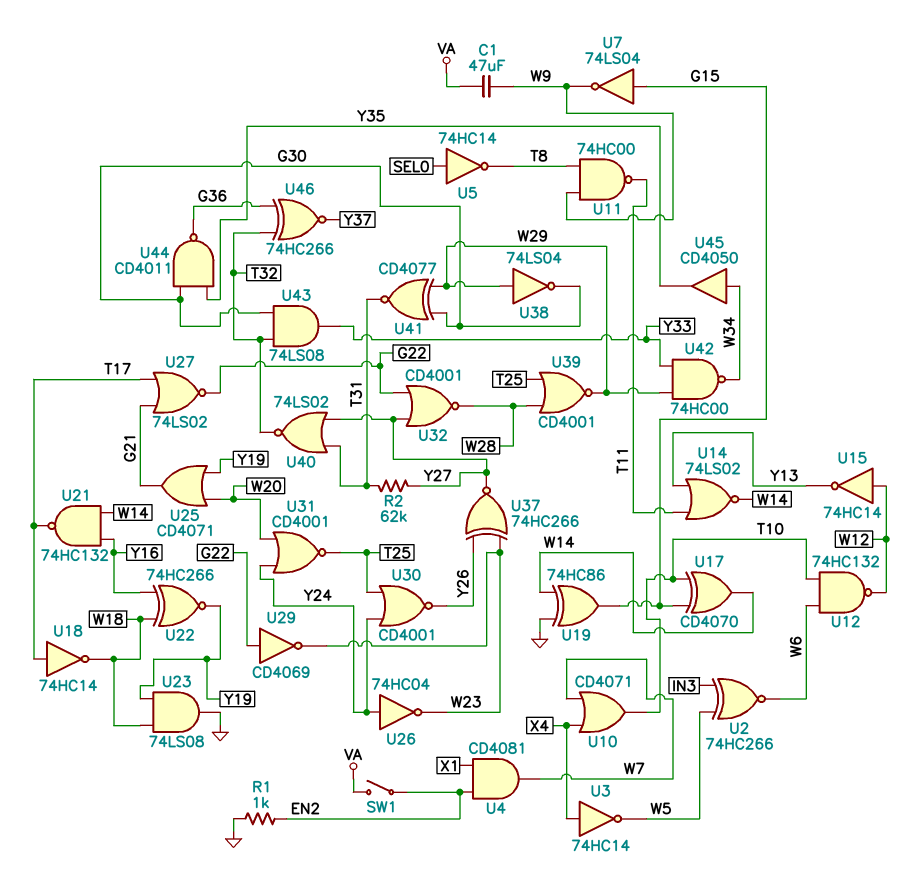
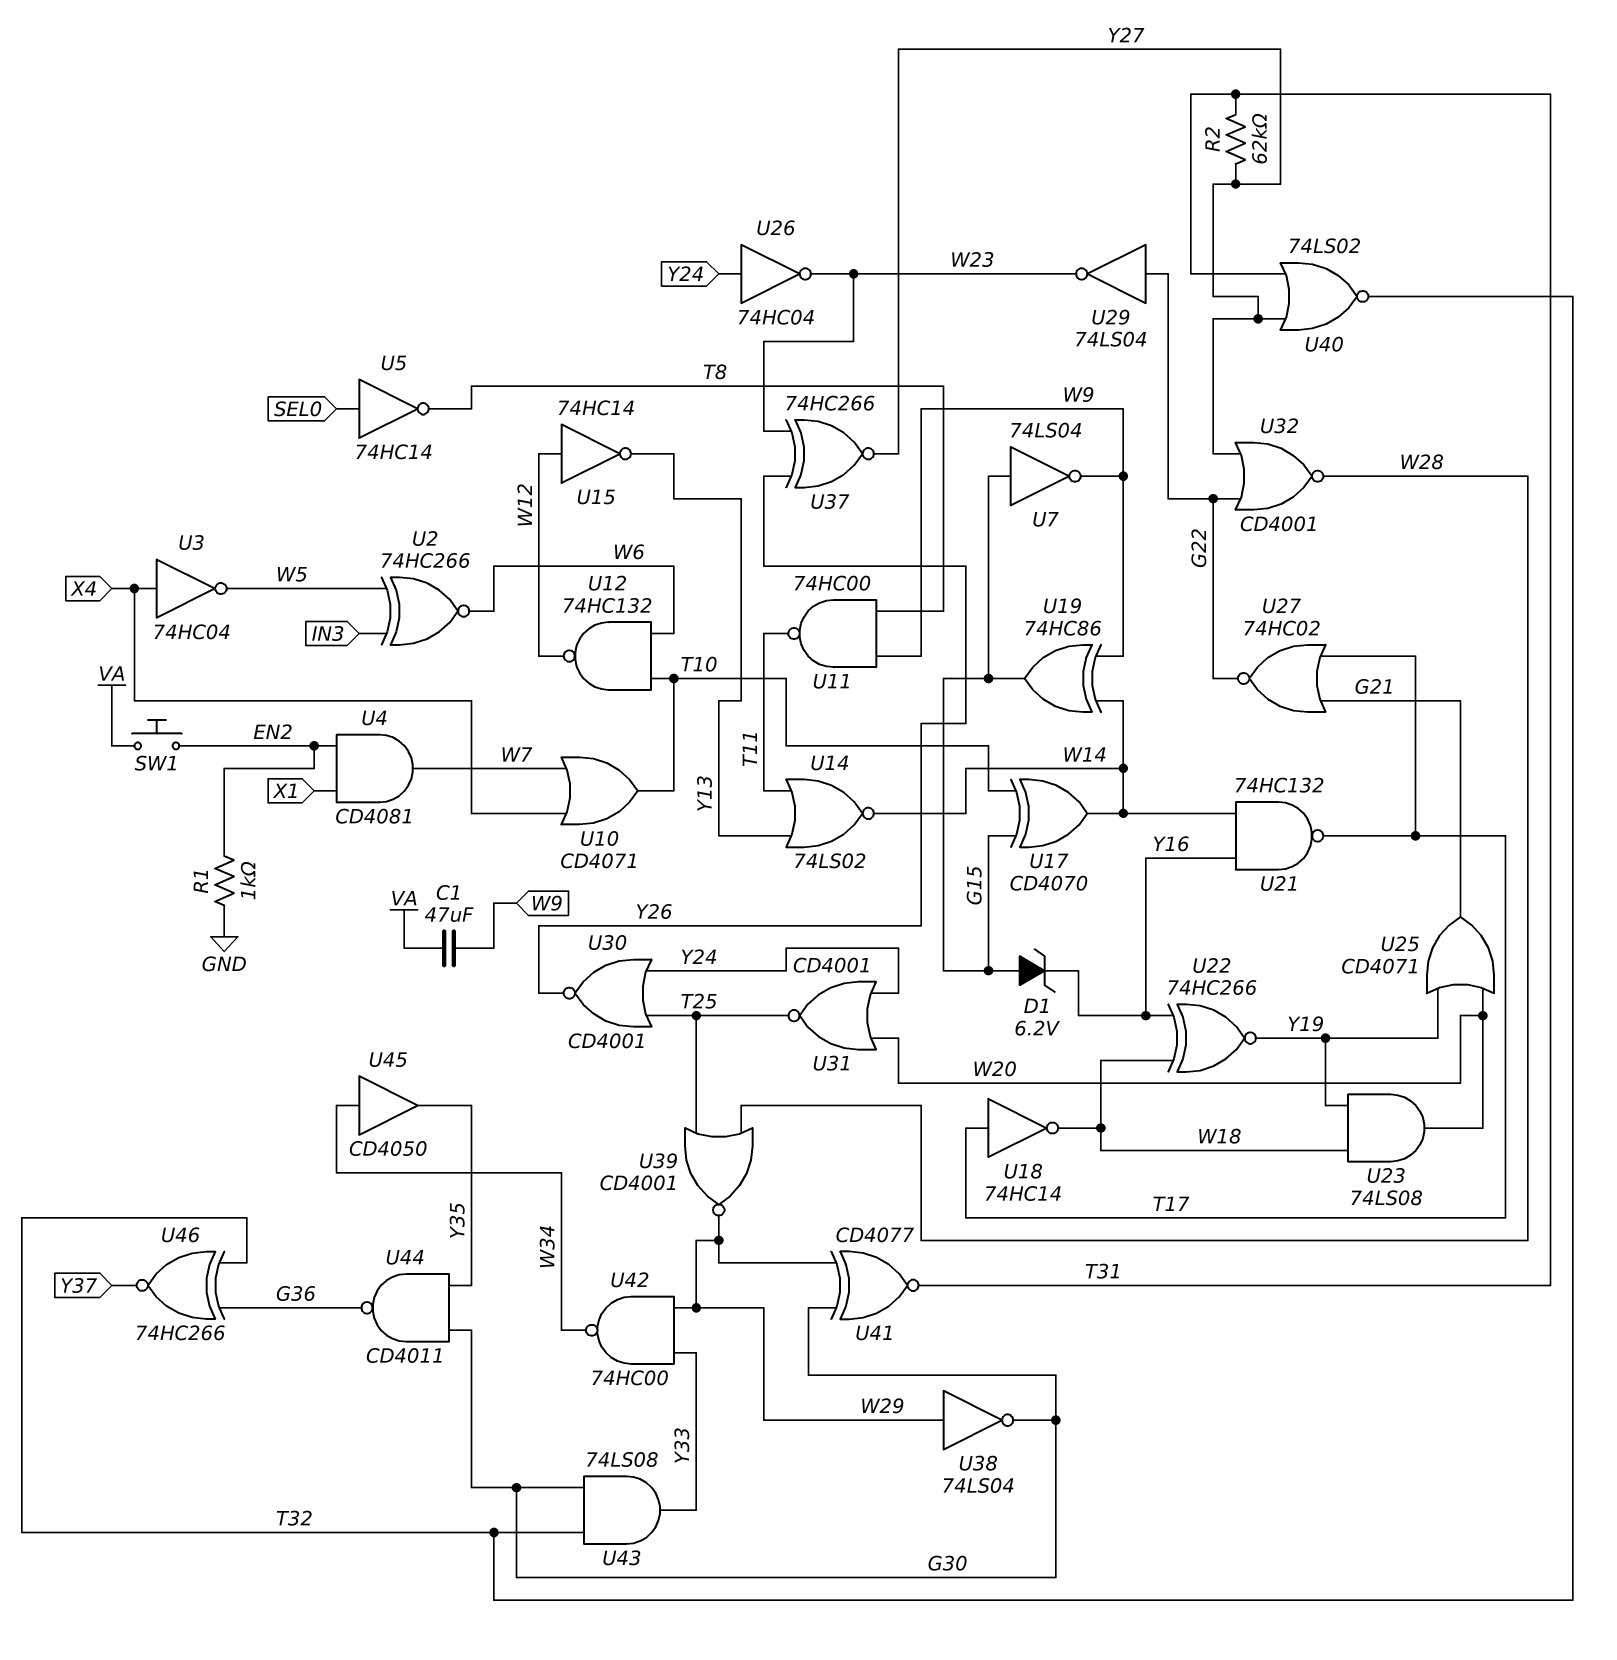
D1: none -> zener 6.2V (A G15, K Y16)
SW1: switch (EN2, VA) -> button (EN2, VA)
U3: NOT 74HC14 (in X4, out W5) -> NOT 74HC04 (in X4, out W5)
U19: XOR 74HC86 (in GND, in W14, out G15) -> XOR 74HC86 (in W9, in W14, out G15)
U23: AND 74LS08 (in W18, in Y19, out GND) -> AND 74LS08 (in W18, in Y19, out W20)
U27: NOR 74LS02 (in G21, in T17, out G22) -> NOR 74HC02 (in G21, in T17, out G22)
U29: NOT CD4069 (in G22, out W23) -> NOT 74LS04 (in G22, out W23)

